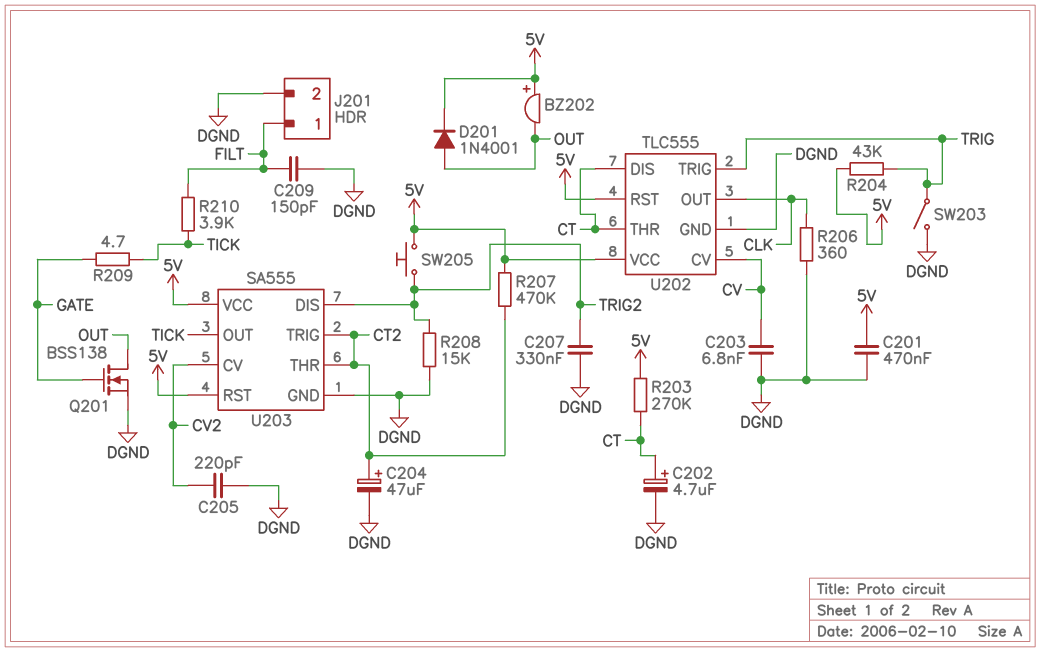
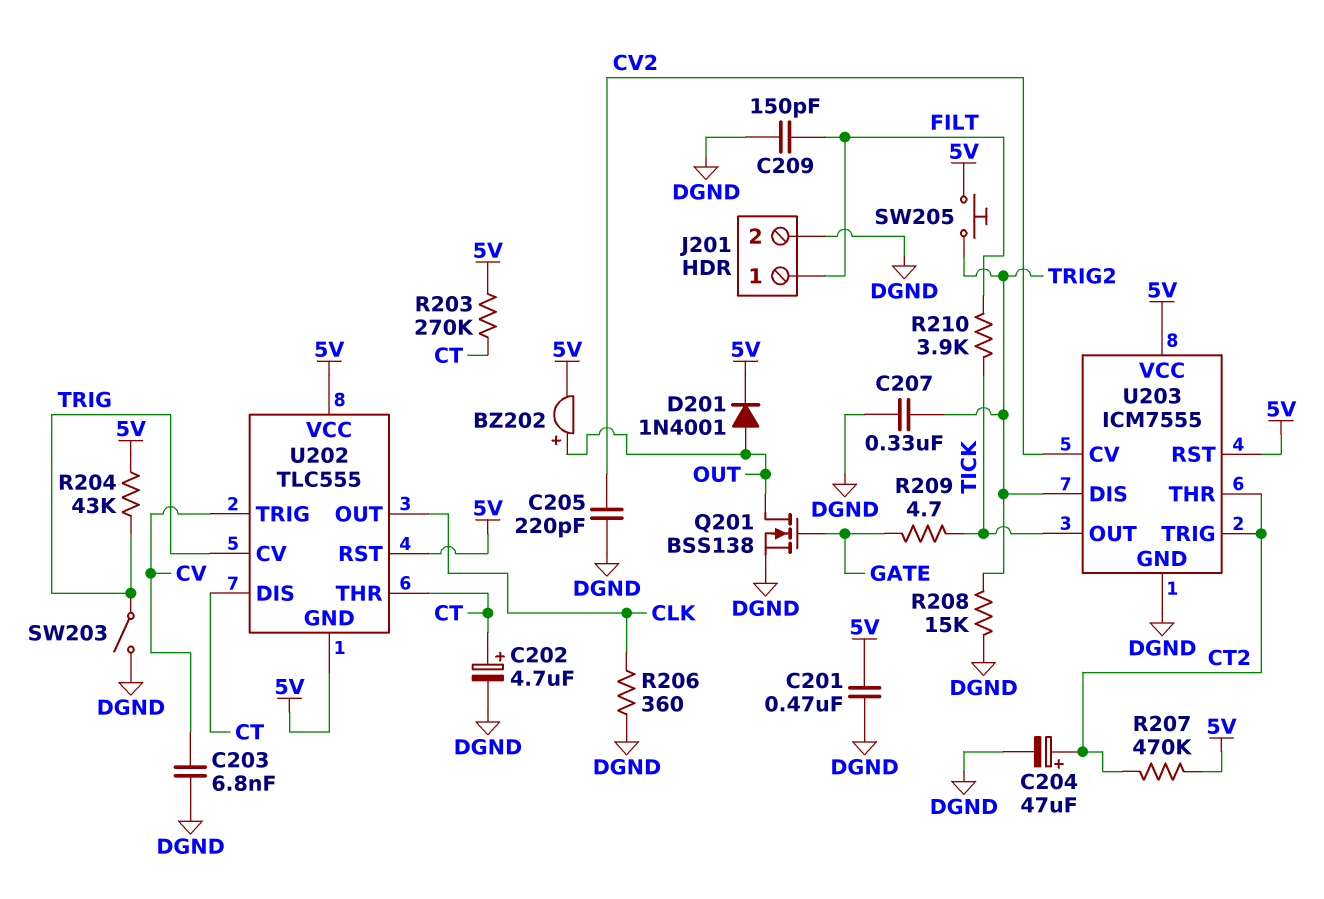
BZ202: buzzer (plus 5V, minus OUT) -> buzzer (plus OUT, minus 5V)
U202 pin CV: CV -> TRIG
U202 pin GND: DGND -> 5V
U202 pin TRIG: TRIG -> CV
U203: SA555 -> ICM7555

